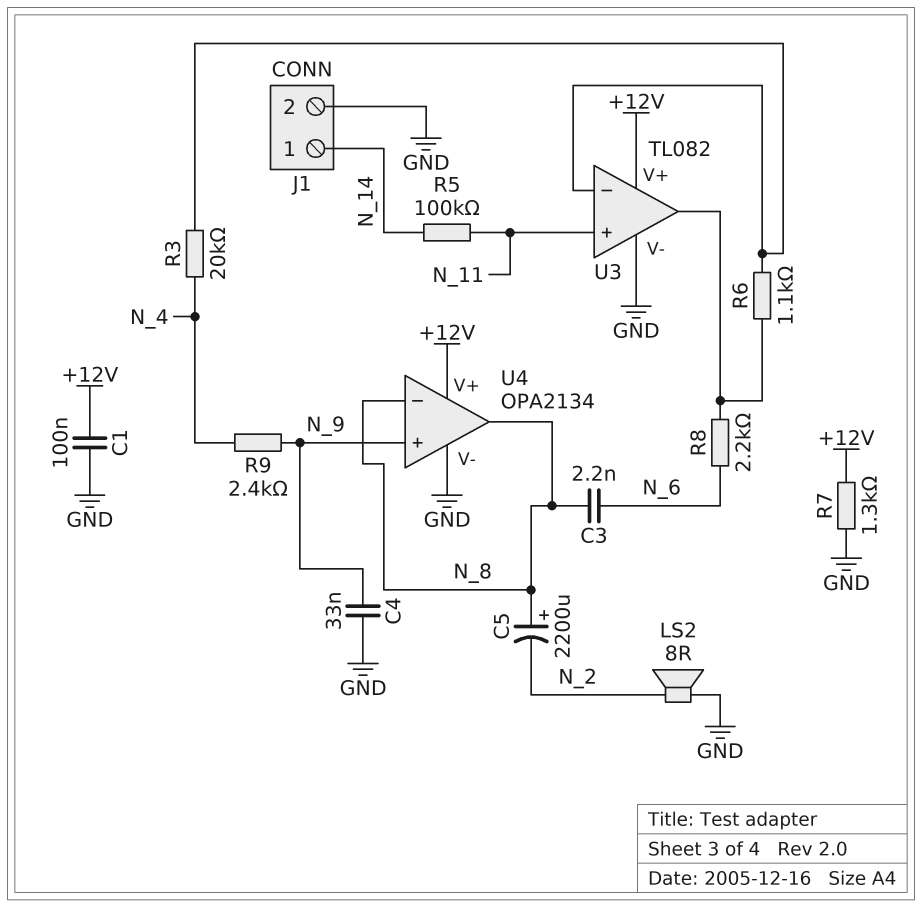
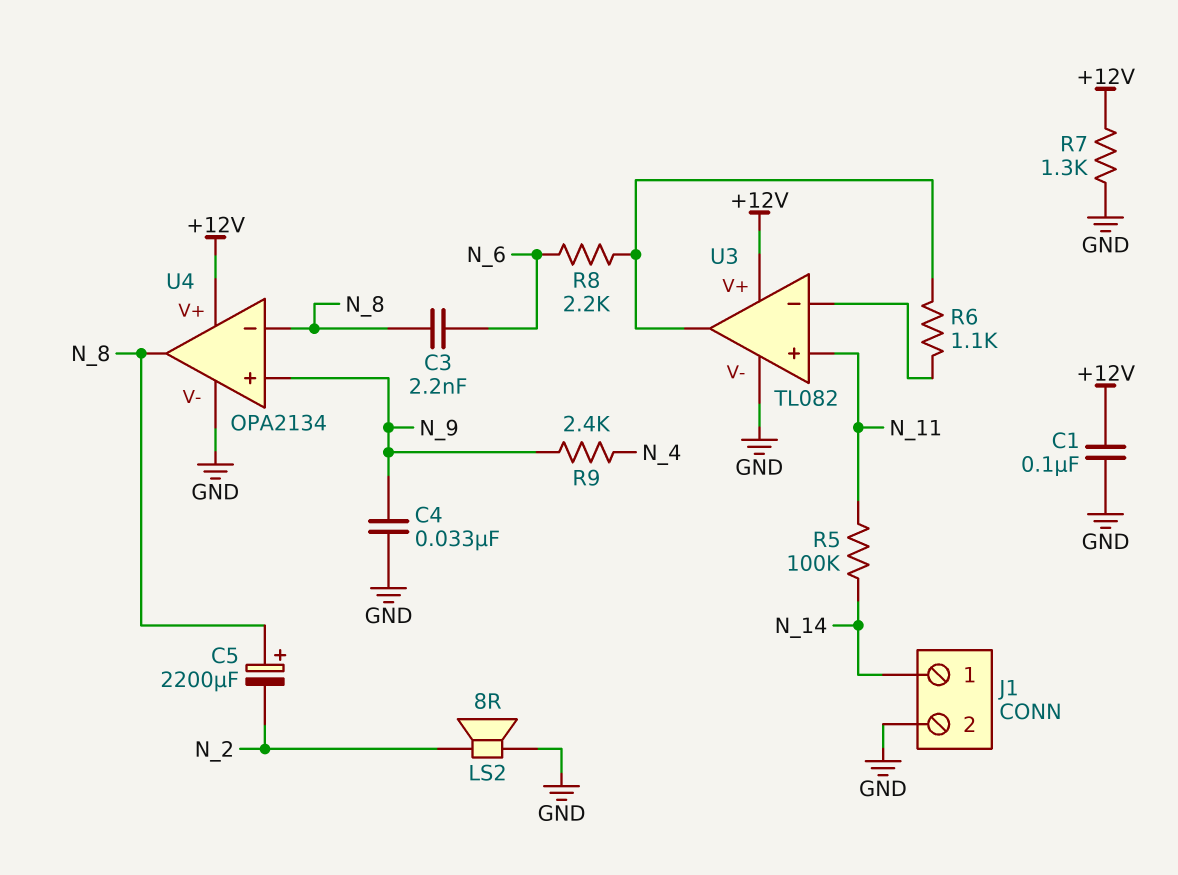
R3: 20k (N_4, U3/in-) -> none

